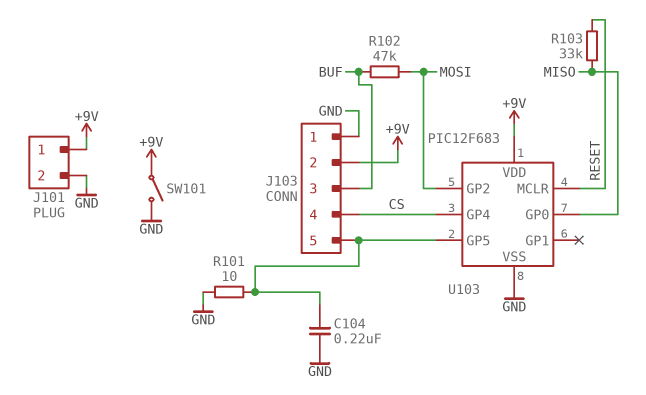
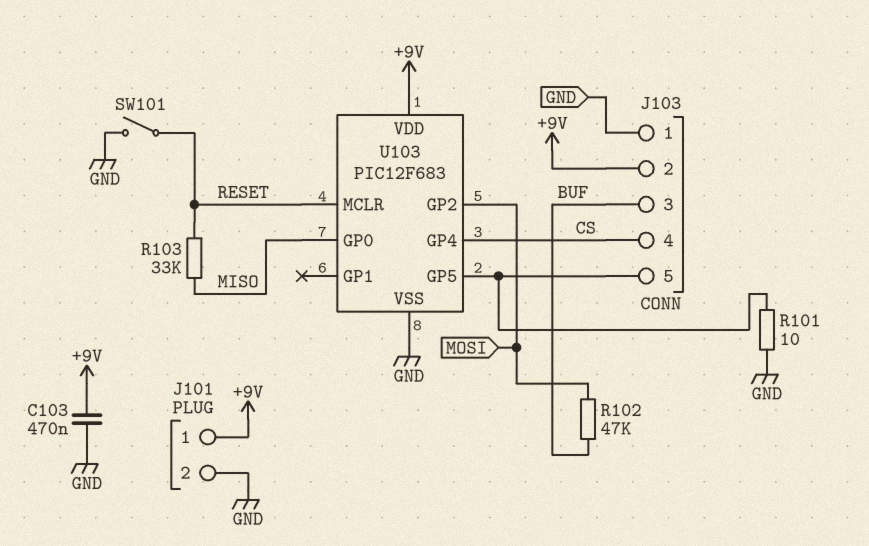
C103: none -> 470nF (+9V, GND)
C104: 220nF (GND, J103/5) -> none
SW101: switch (+9V, GND) -> switch (GND, RESET)

